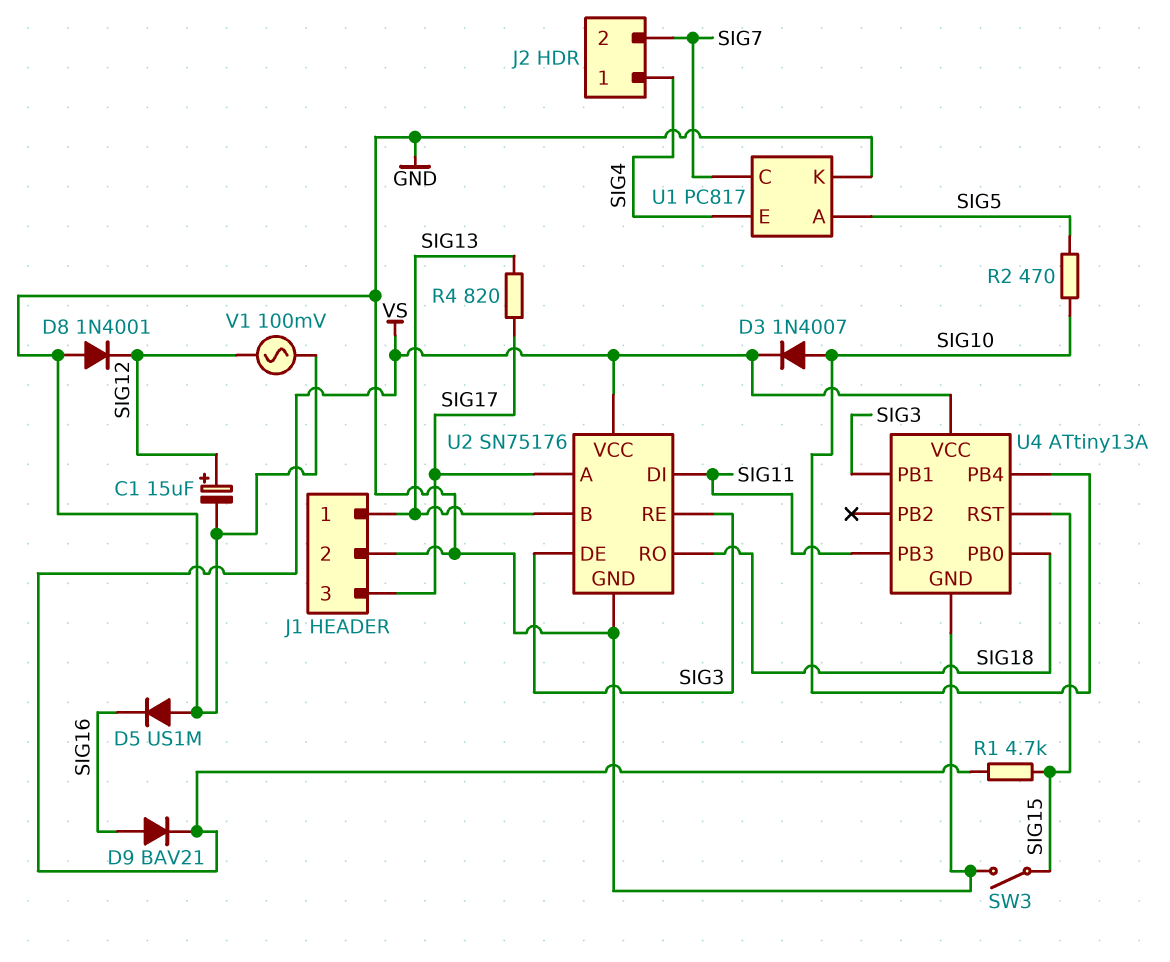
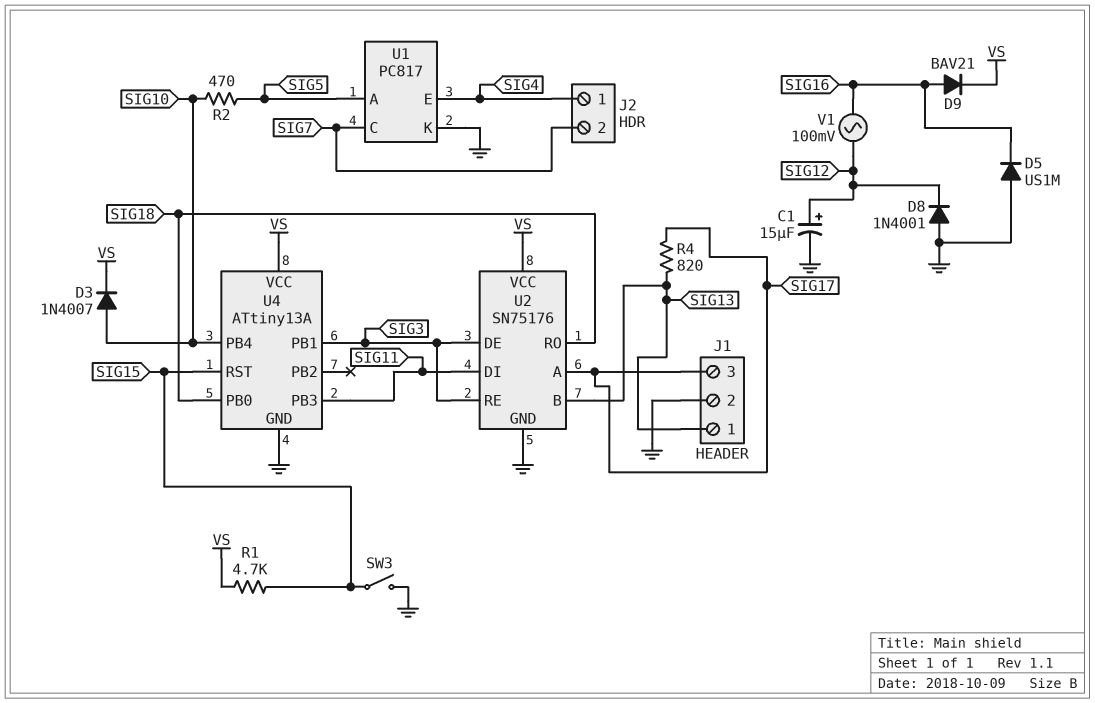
V1: AC 100mV (GND, SIG12) -> AC 100mV (SIG12, SIG16)

